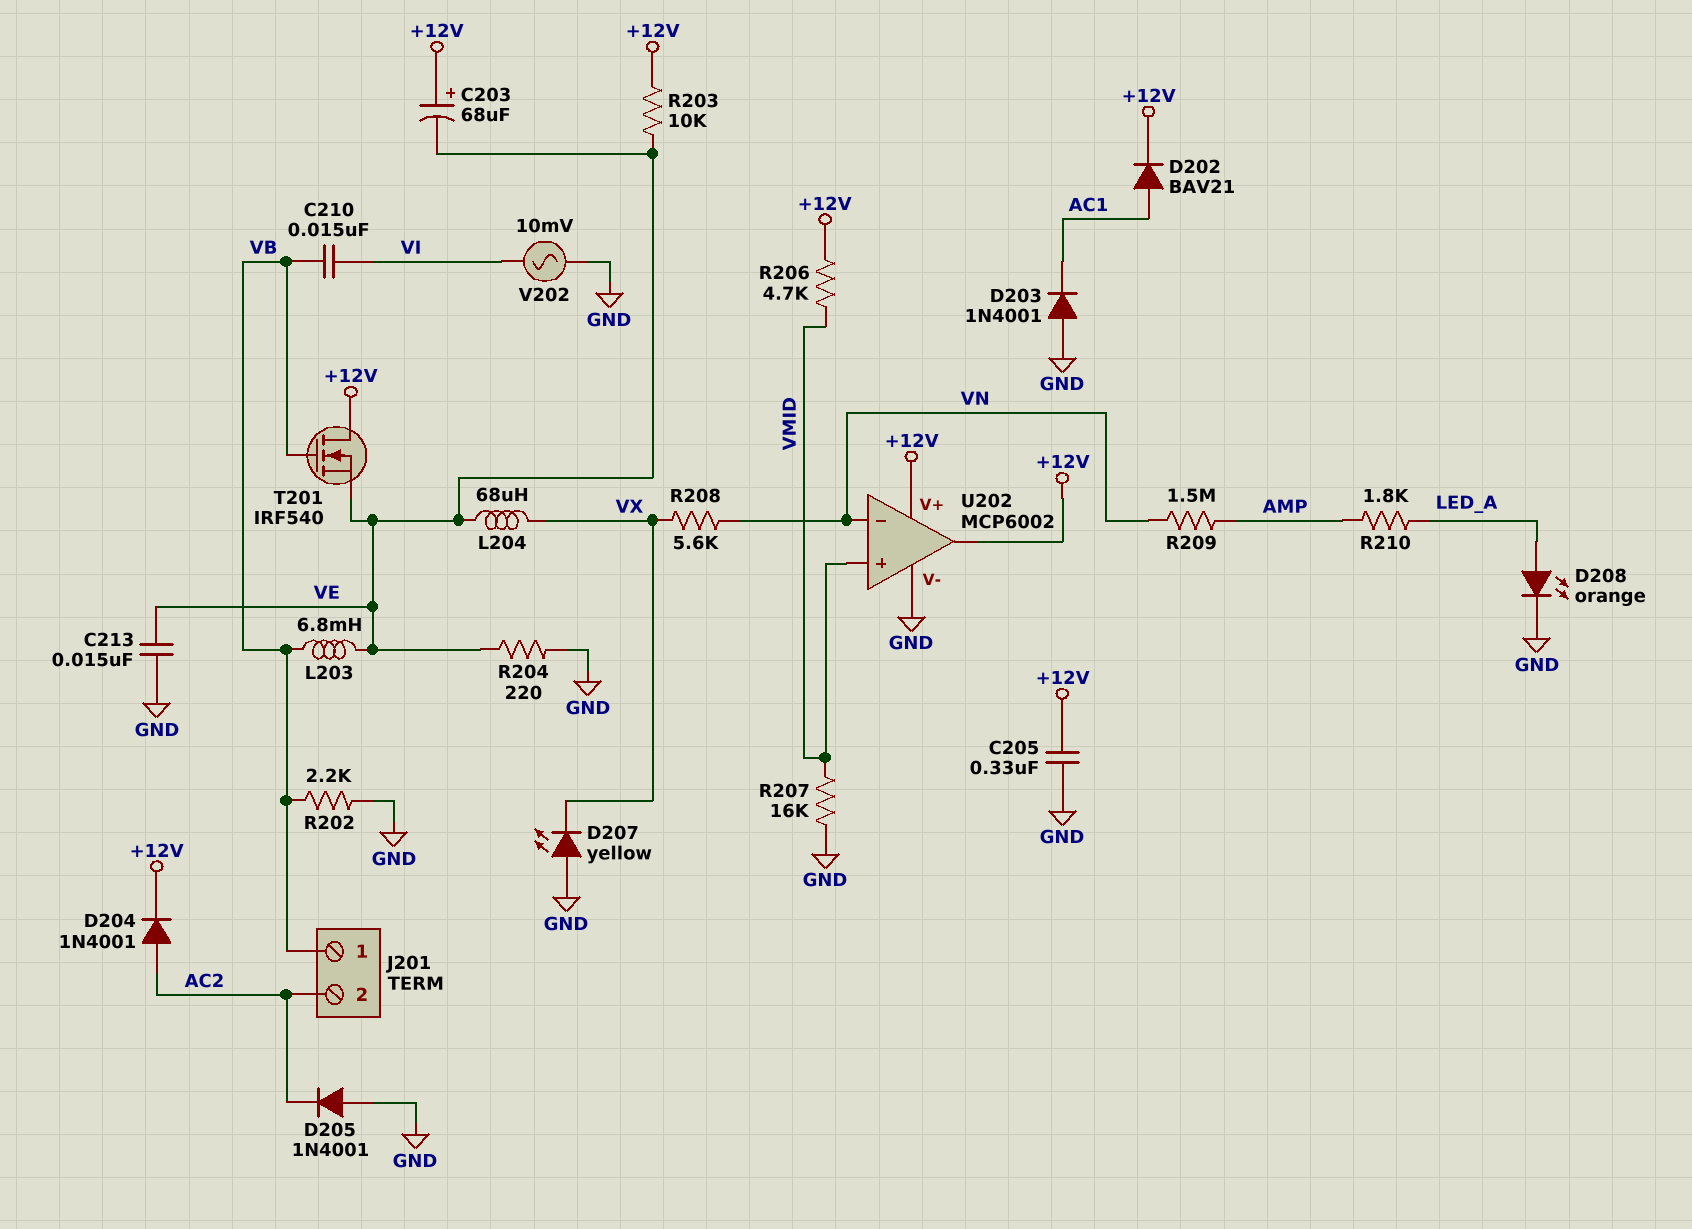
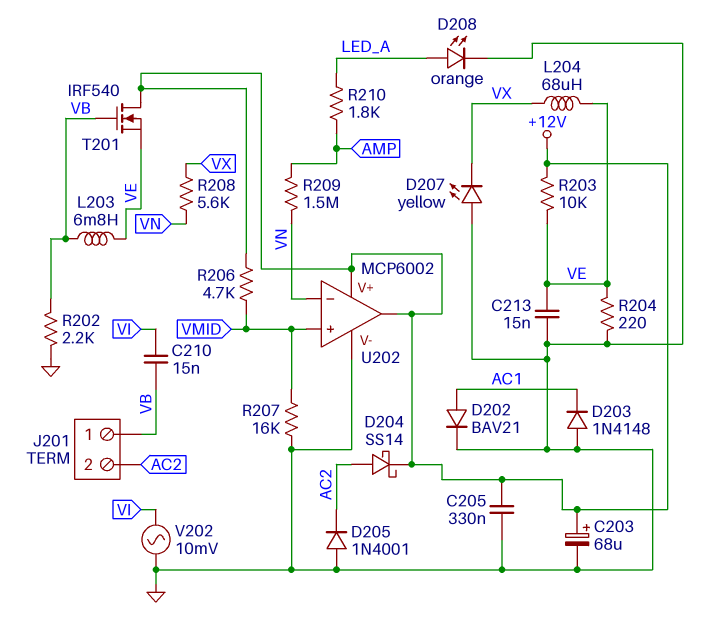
C203: 68uF (plus +12V, minus VE) -> 68uF (plus +12V, minus GND)
D202: diode BAV21 (A AC1, K +12V) -> diode BAV21 (A AC1, K GND)
D203: diode 1N4001 (A GND, K AC1) -> diode 1N4148 (A GND, K AC1)
D204: diode 1N4001 (A AC2, K +12V) -> schottky SS14 (A AC2, K +12V)

